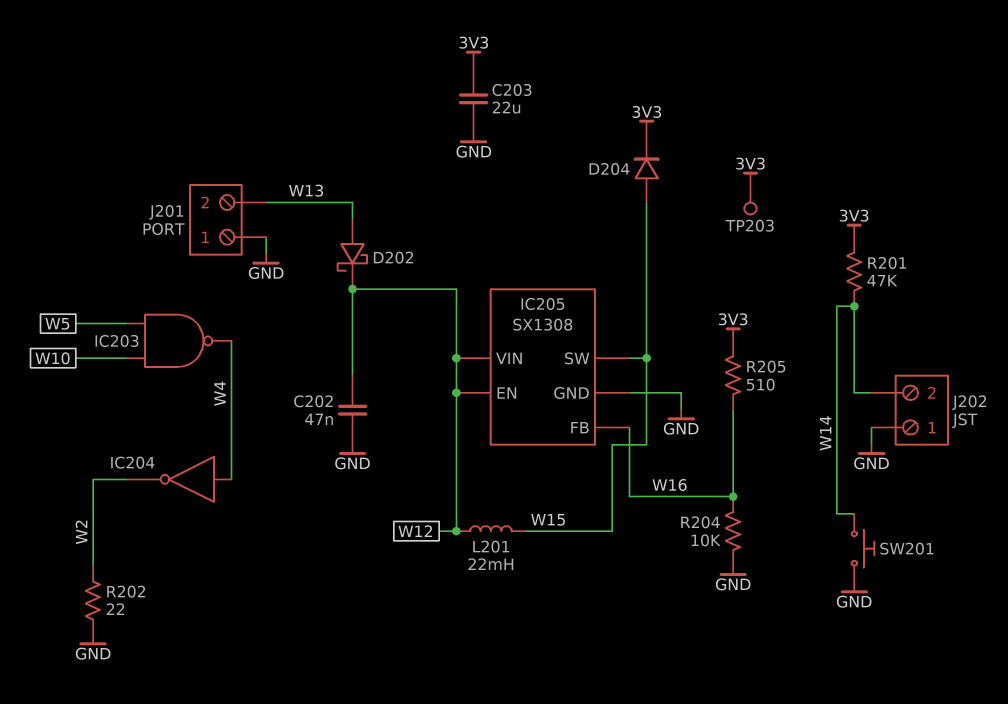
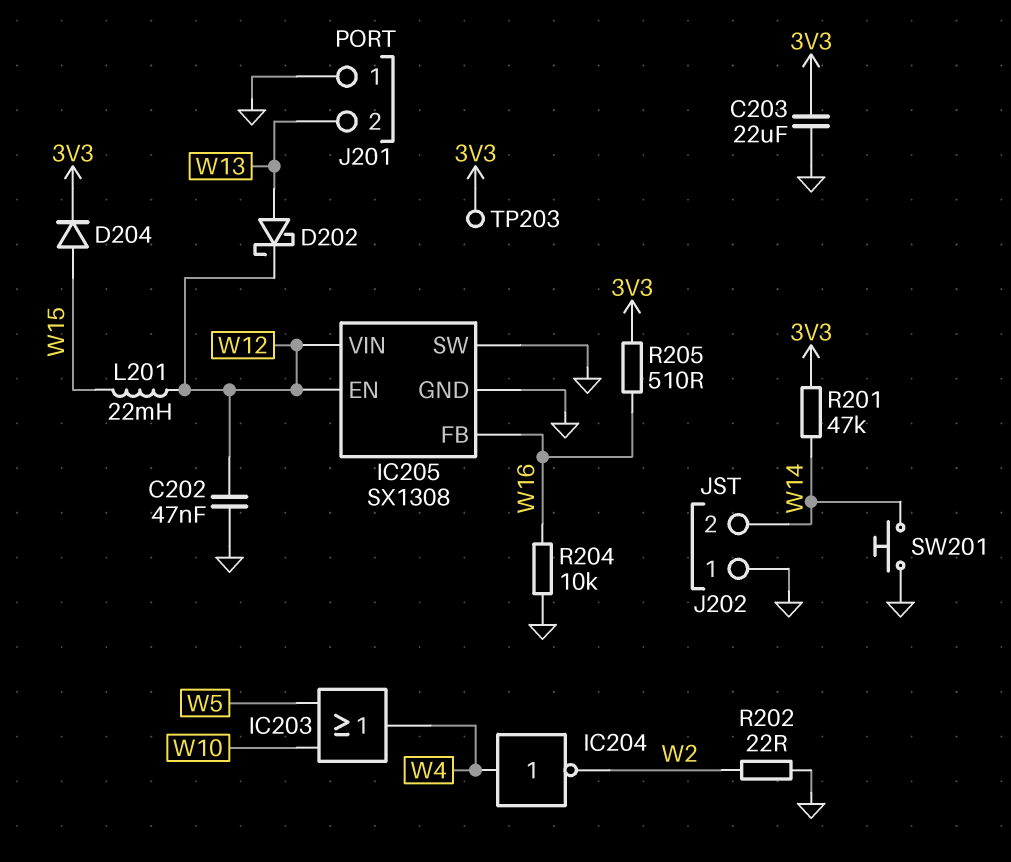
IC203: NAND (in W5, in W10, out W4) -> OR (in W5, in W10, out W4)
IC205 pin SW: W15 -> GND

